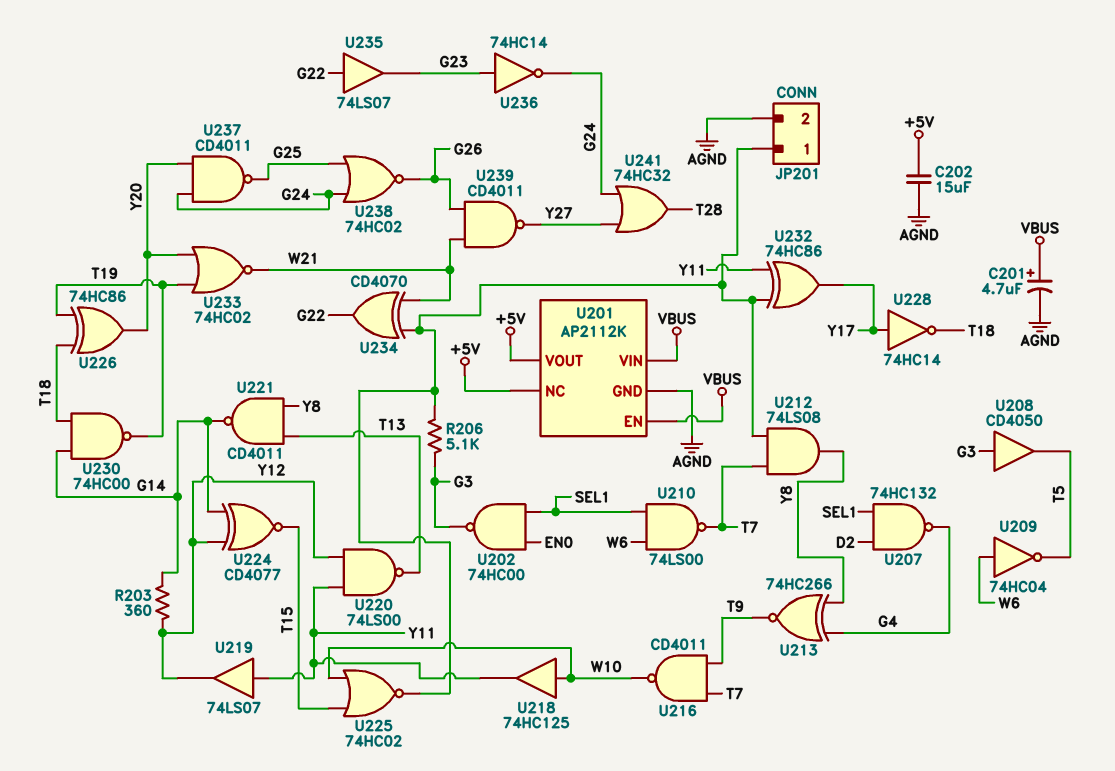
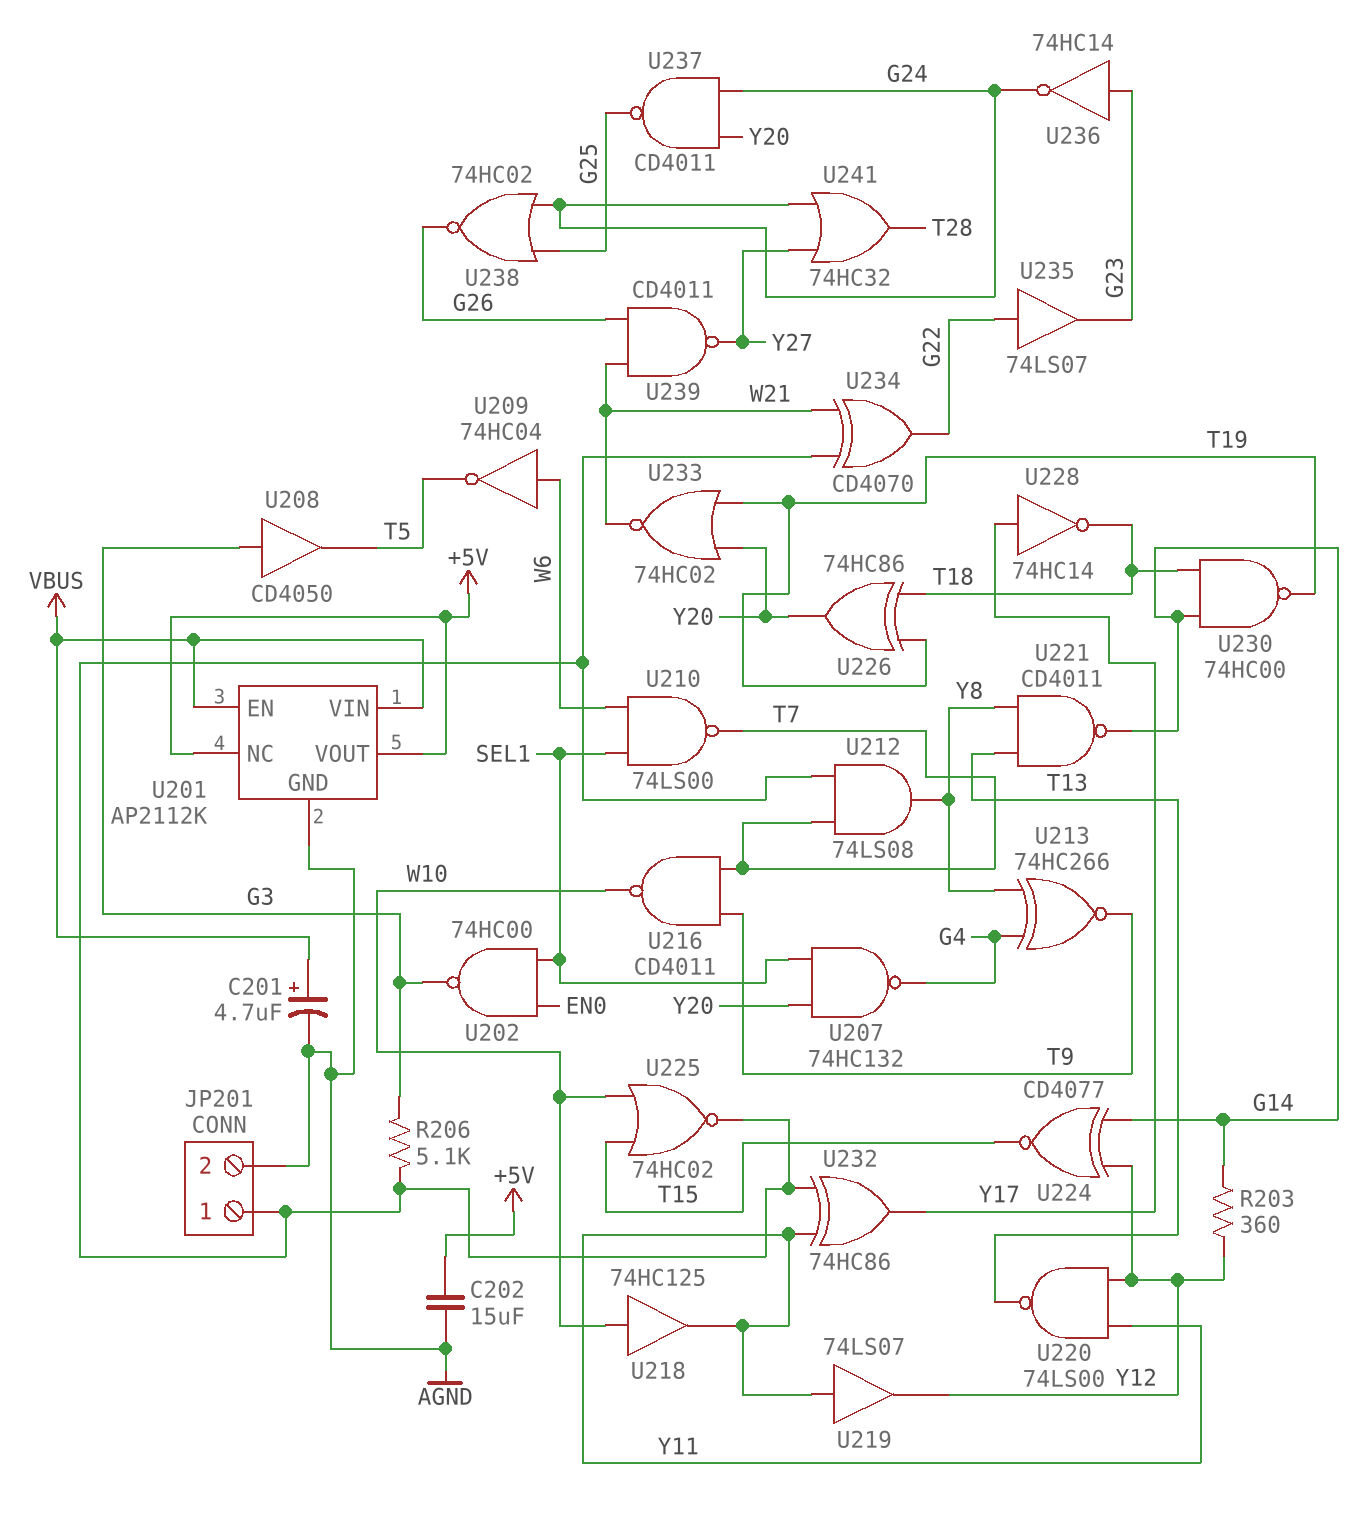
U207: NAND 74HC132 (in D2, in SEL1, out G4) -> NAND 74HC132 (in SEL1, in Y20, out G4)

